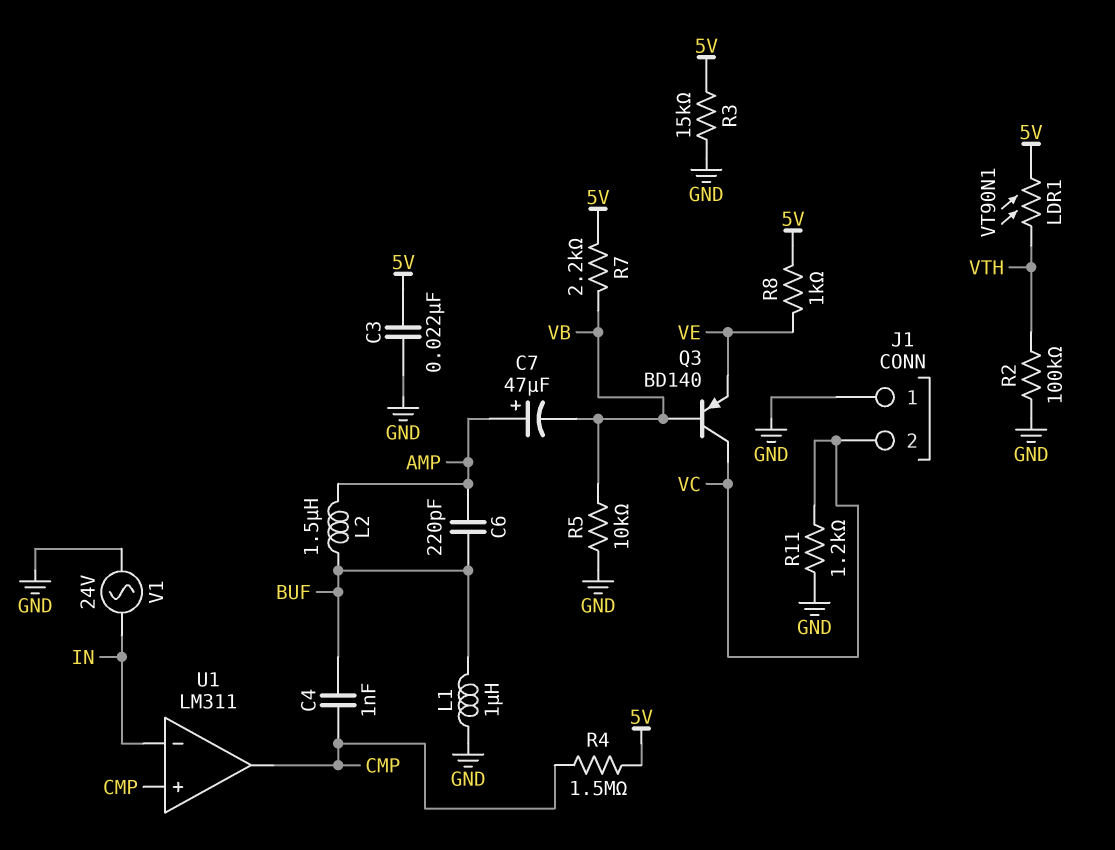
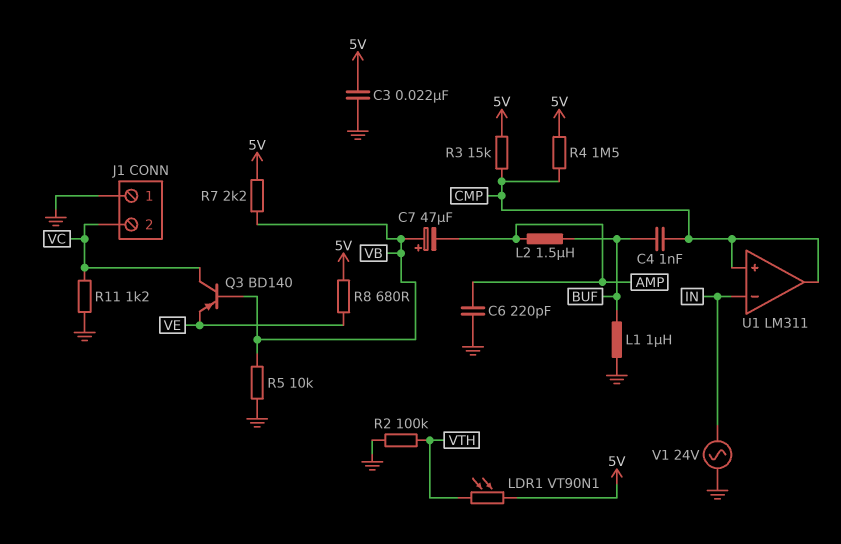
C6: 220pF (AMP, BUF) -> 220pF (AMP, GND)
C7: 47uF (plus AMP, minus VB) -> 47uF (plus VB, minus AMP)
R3: 15k (5V, GND) -> 15k (5V, CMP)
R8: 1k (5V, VE) -> 680 (5V, VE)

